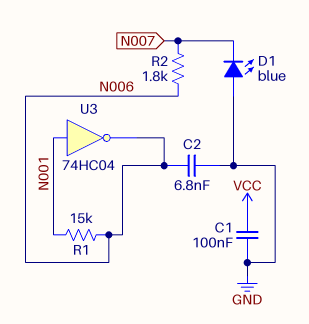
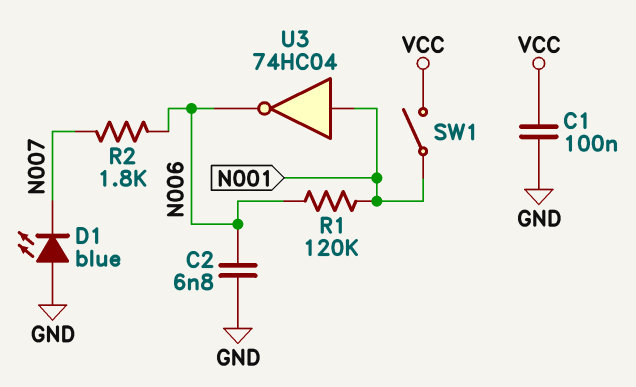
R1: 15k (N001, N006) -> 120k (N001, N006)
SW1: none -> switch (N001, VCC)

